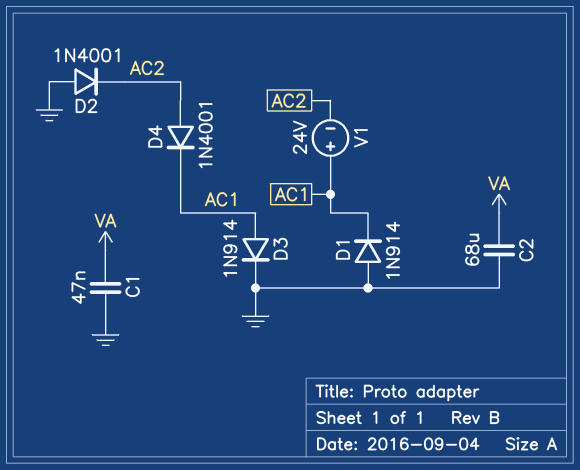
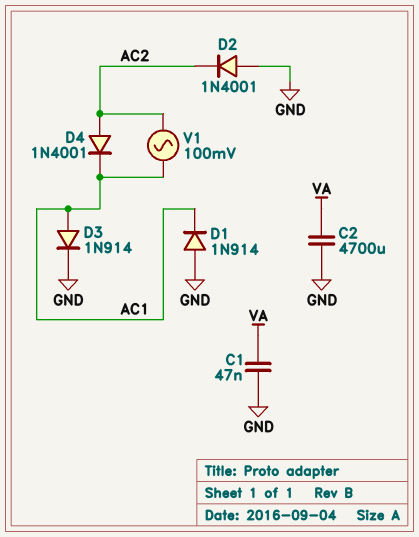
C2: 68uF (GND, VA) -> 4700uF (GND, VA)
V1: 24V (plus AC1, minus AC2) -> AC 100mV (AC1, AC2)

